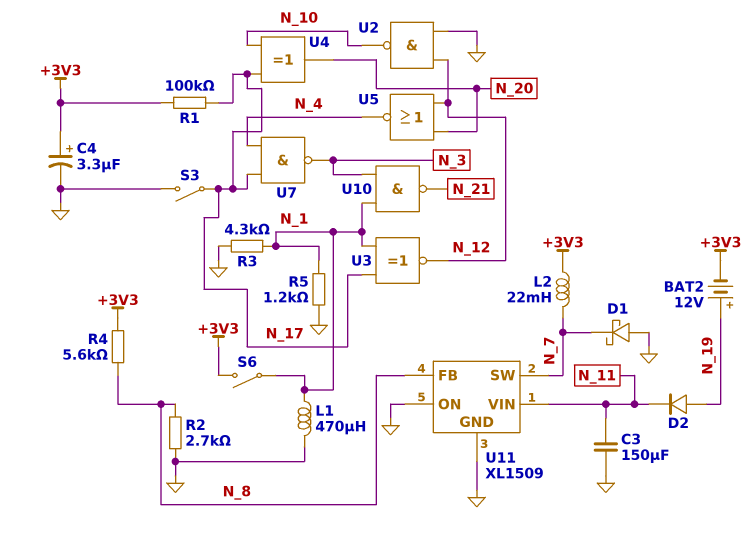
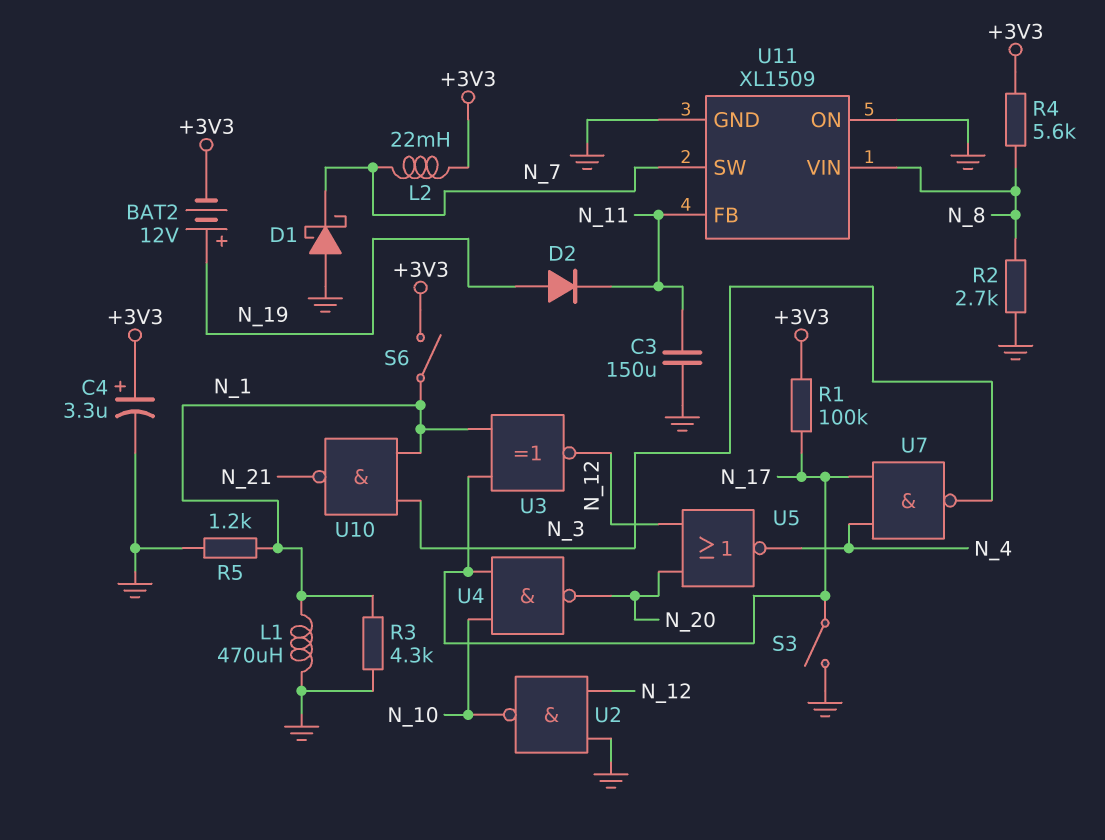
U4: XOR (in N_10, in N_17, out N_20) -> NAND (in N_10, in N_17, out N_20)
U11 pin FB: N_8 -> N_11
U11 pin VIN: N_11 -> N_8

